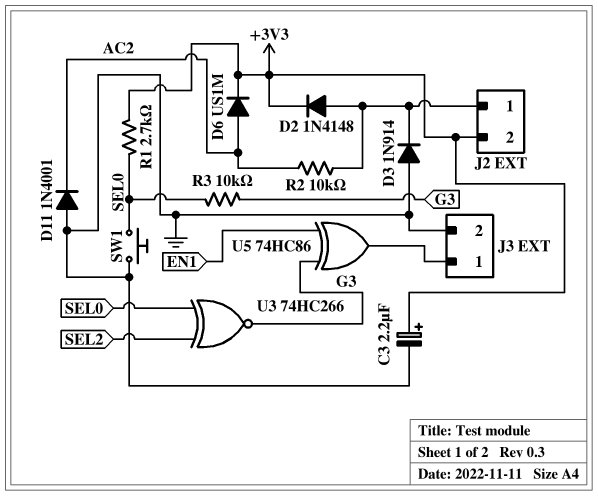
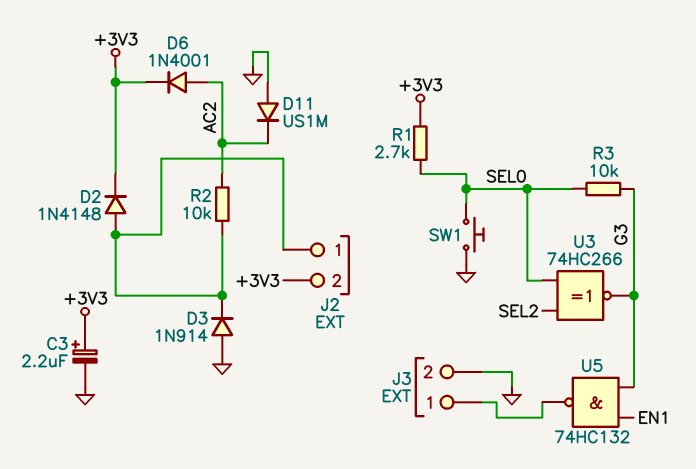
D6: diode US1M (A AC2, K +3V3) -> diode 1N4001 (A AC2, K +3V3)
D11: diode 1N4001 (A GND, K AC2) -> diode US1M (A GND, K AC2)
U5: XOR 74HC86 (in EN1, in G3, out J3/1) -> NAND 74HC132 (in EN1, in G3, out J3/1)

